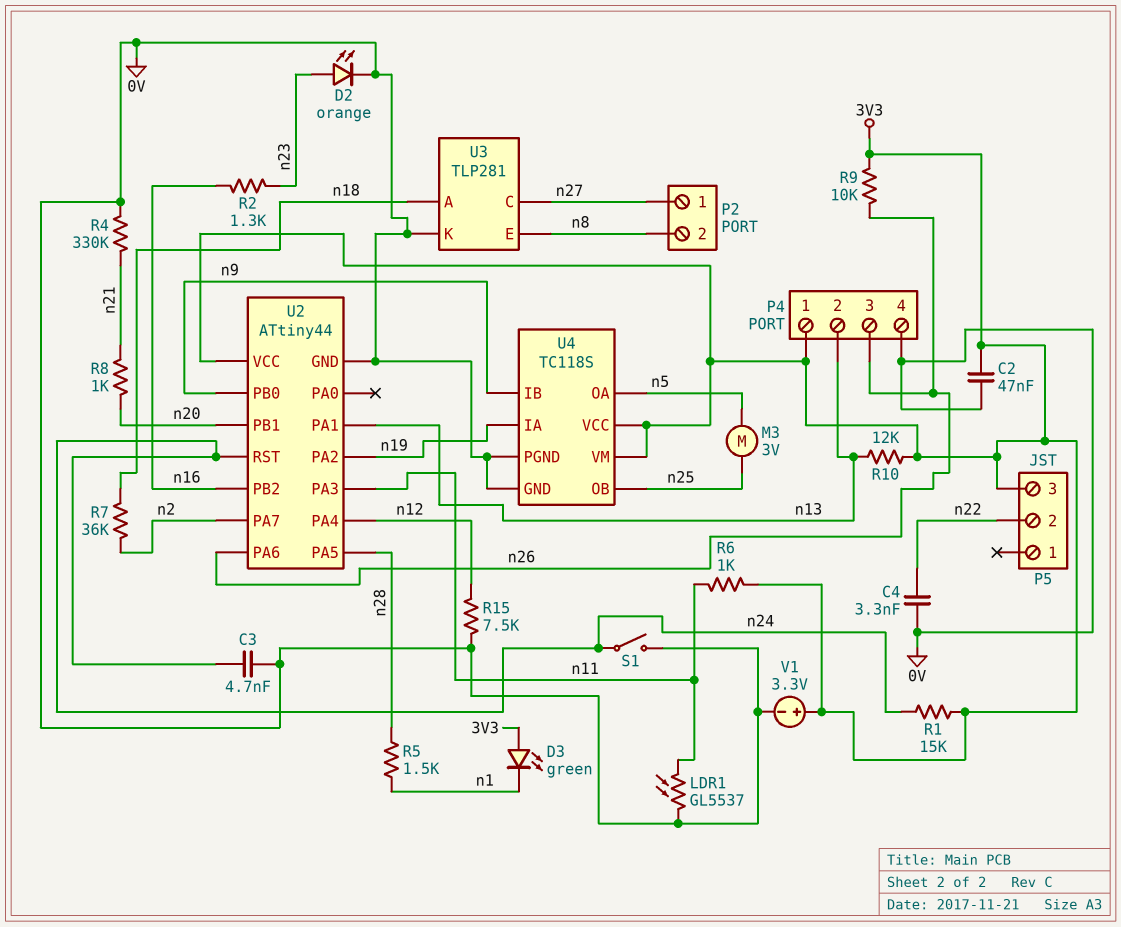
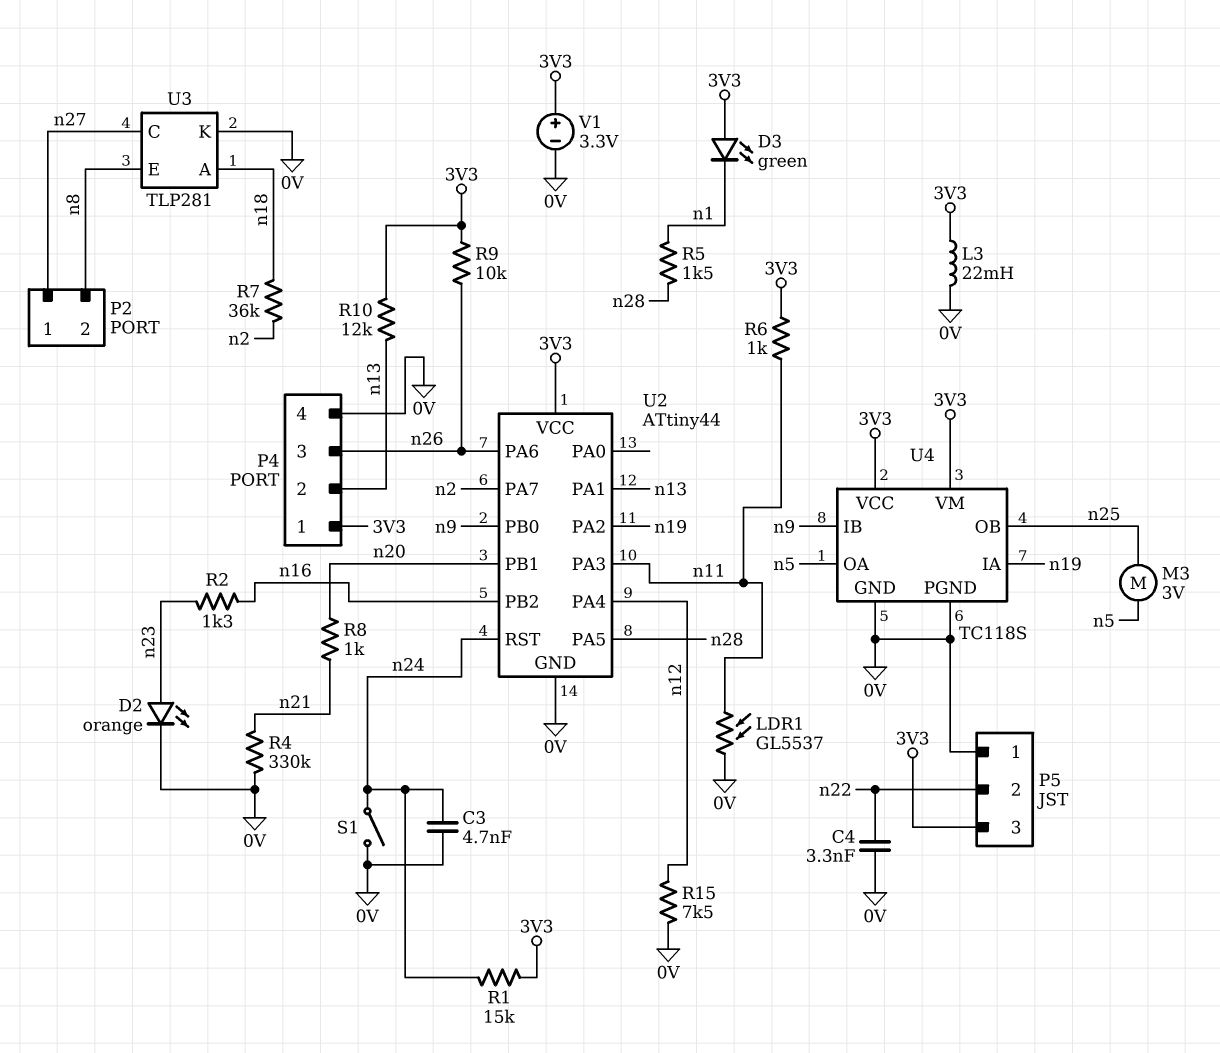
C2: 47nF (0V, 3V3) -> none
L3: none -> 22mH (0V, 3V3)
P5 pin 1: none -> 0V

